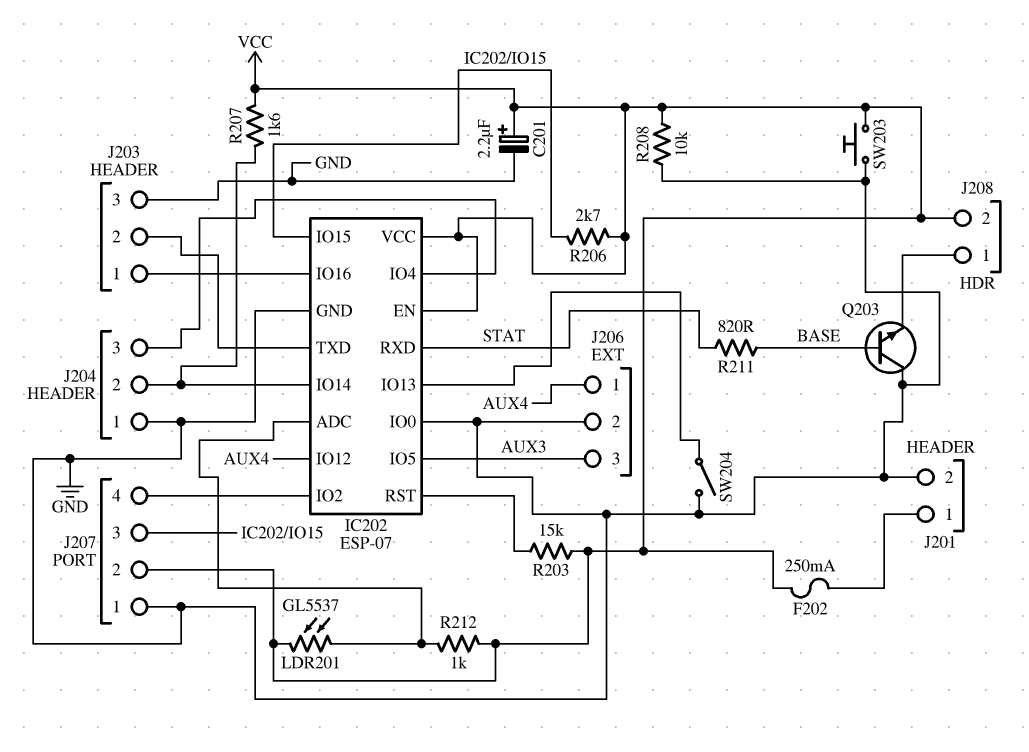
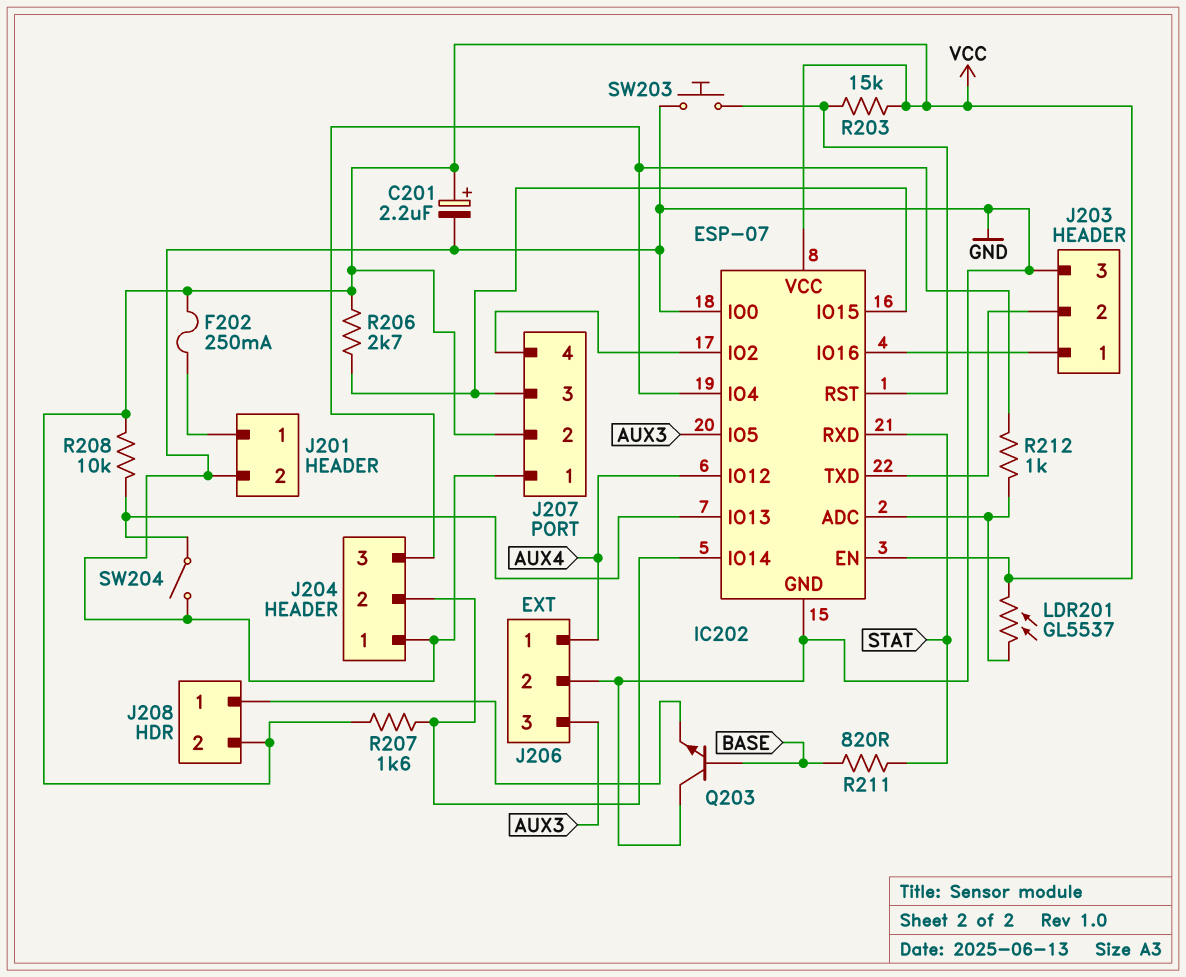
R208: 10k (GND, VCC) -> 10k (IC202/IO13, VCC)
R212: 1k (IC202/ADC, VCC) -> 1k (IC202/ADC, IC202/IO4)
SW203: button (GND, VCC) -> button (GND, IC202/RST)

